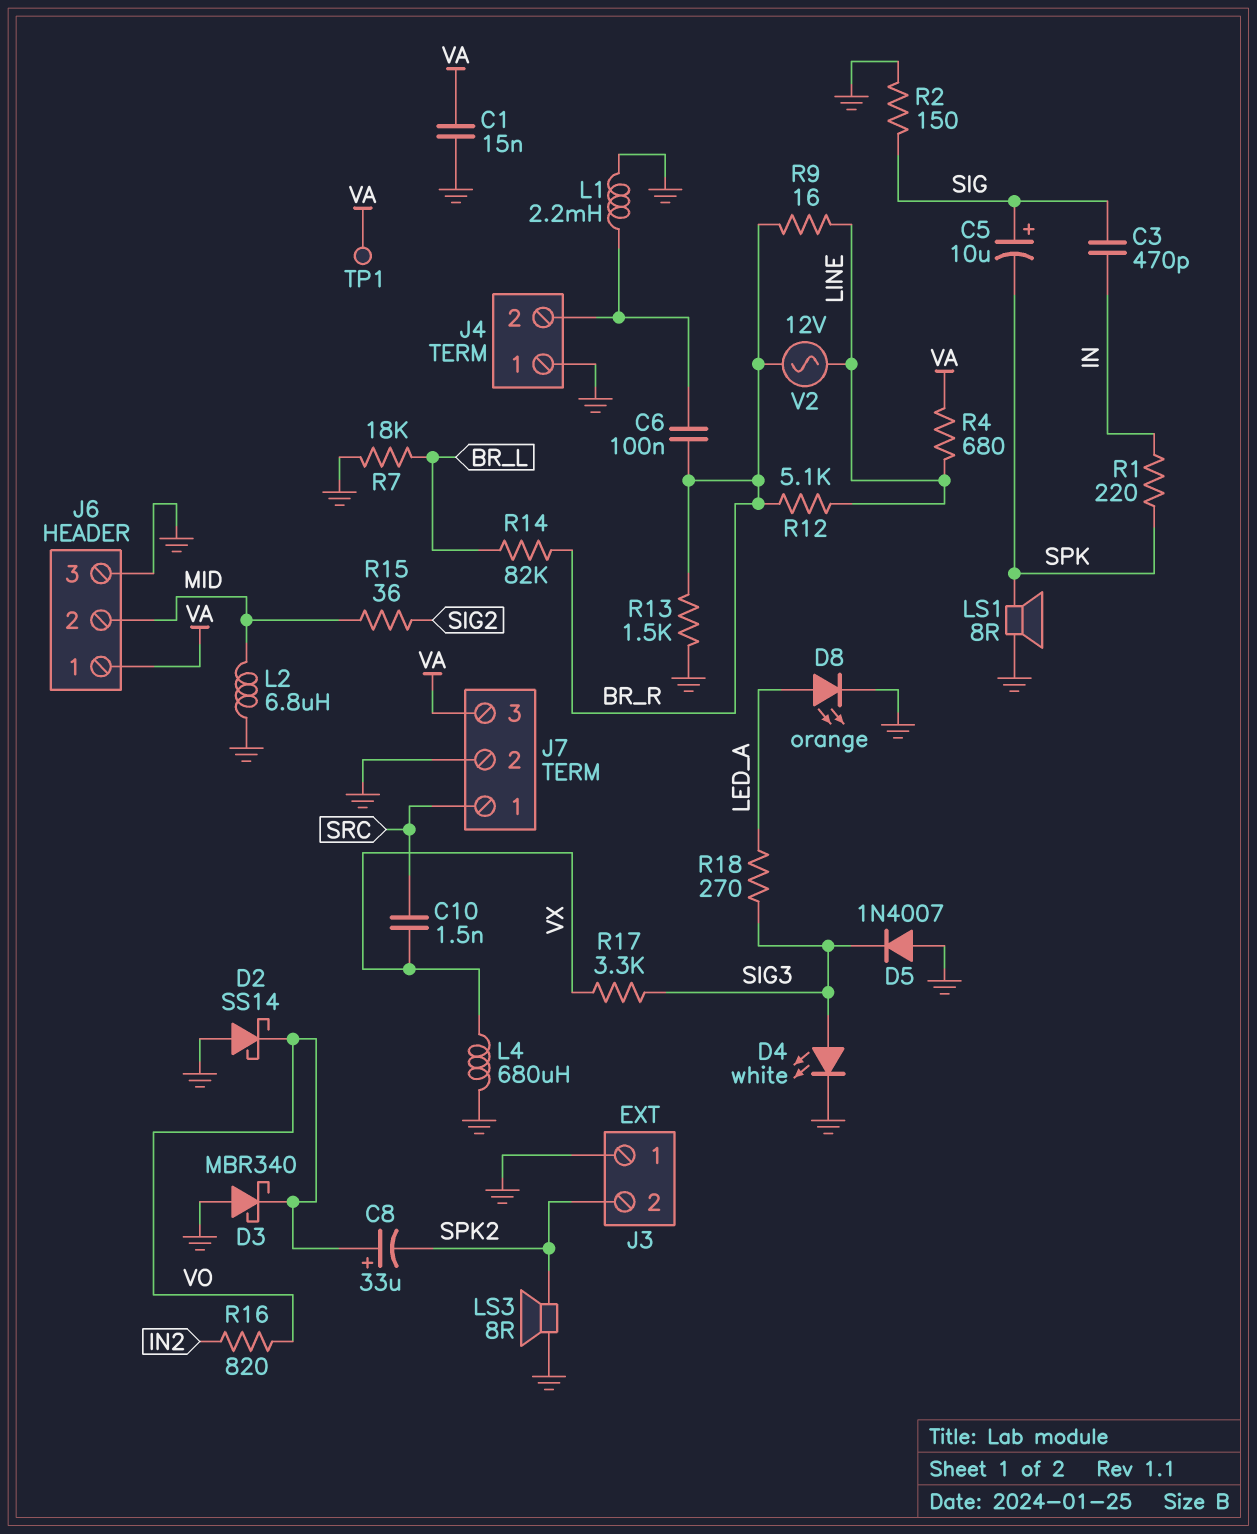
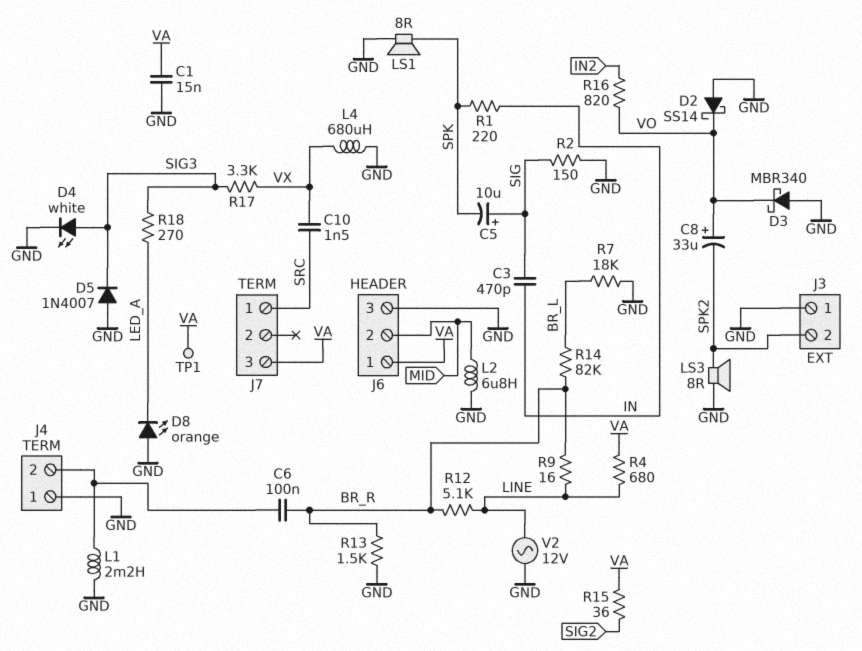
D8: LED orange (A LED_A, K GND) -> LED orange (A GND, K LED_A)
J7 pin 2: GND -> none
R15: 36 (MID, SIG2) -> 36 (SIG2, VA)
V2: AC 12V (BR_R, LINE) -> AC 12V (GND, LINE)

